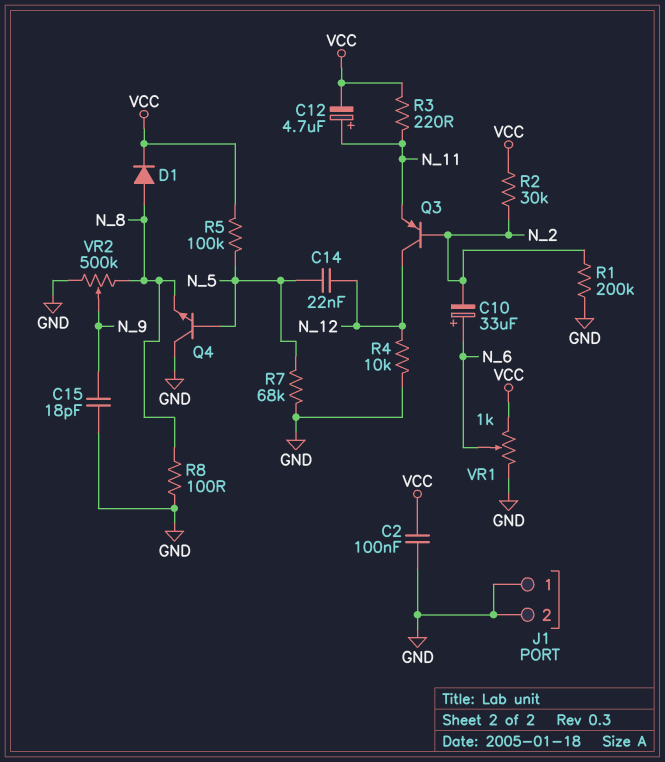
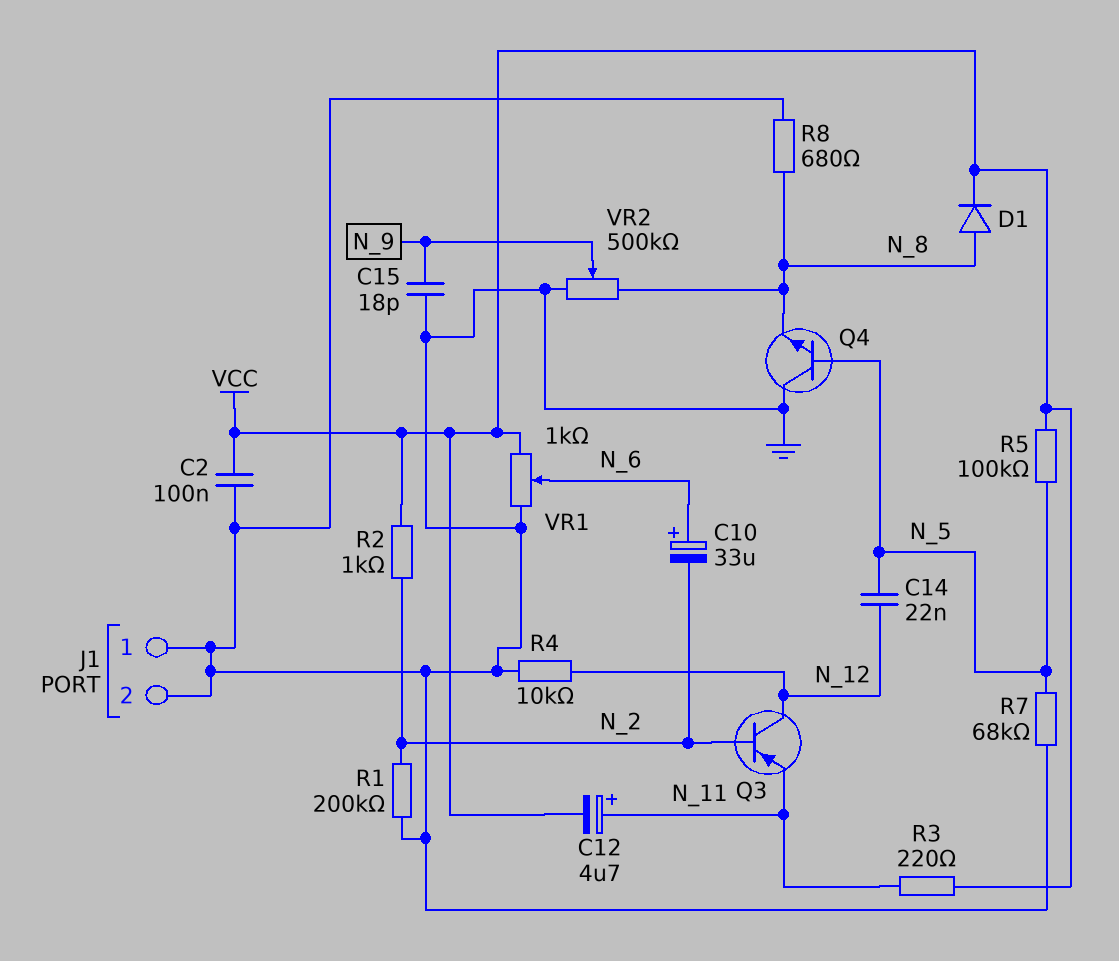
R2: 30k (N_2, VCC) -> 1k (N_2, VCC)
R8: 100 (GND, N_8) -> 680 (GND, N_8)

